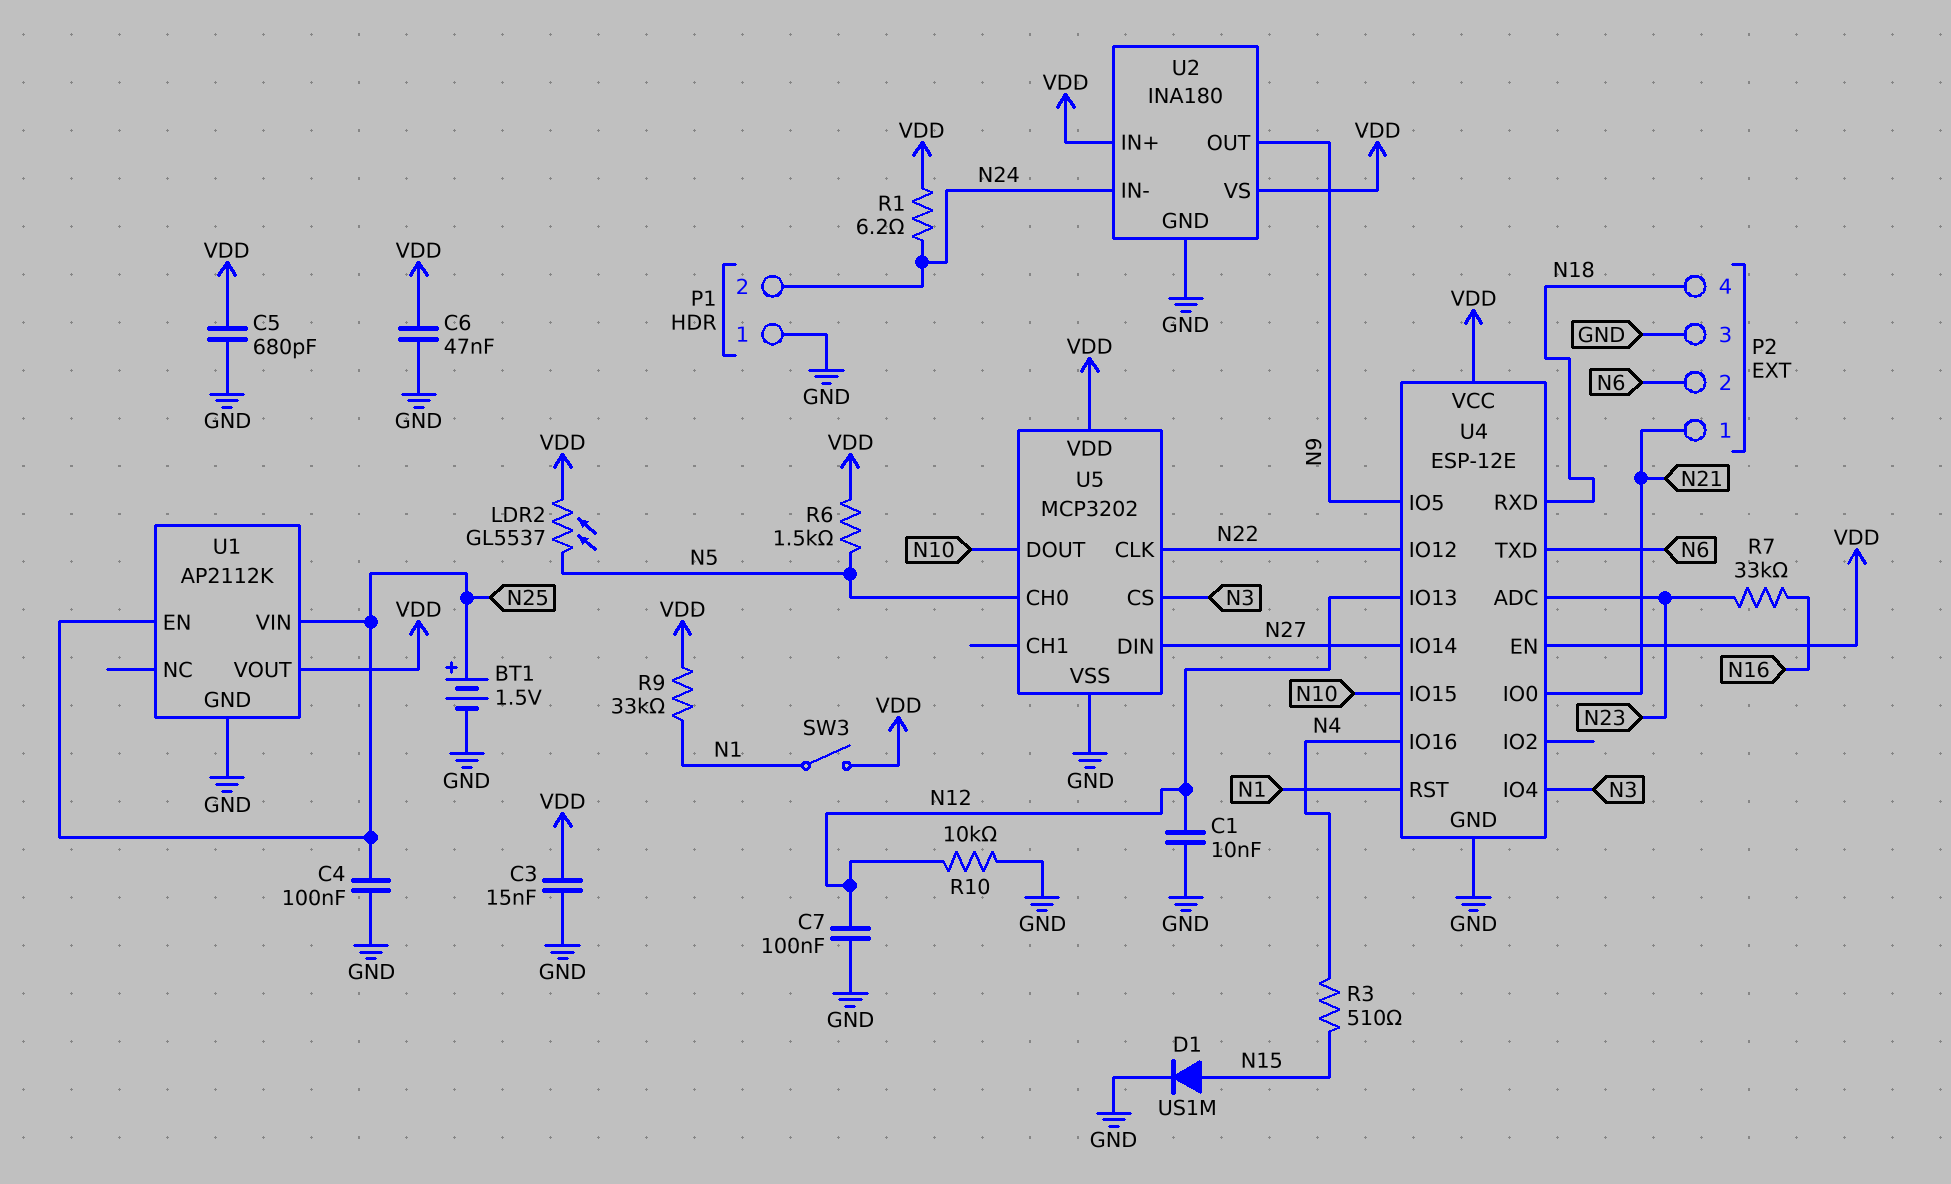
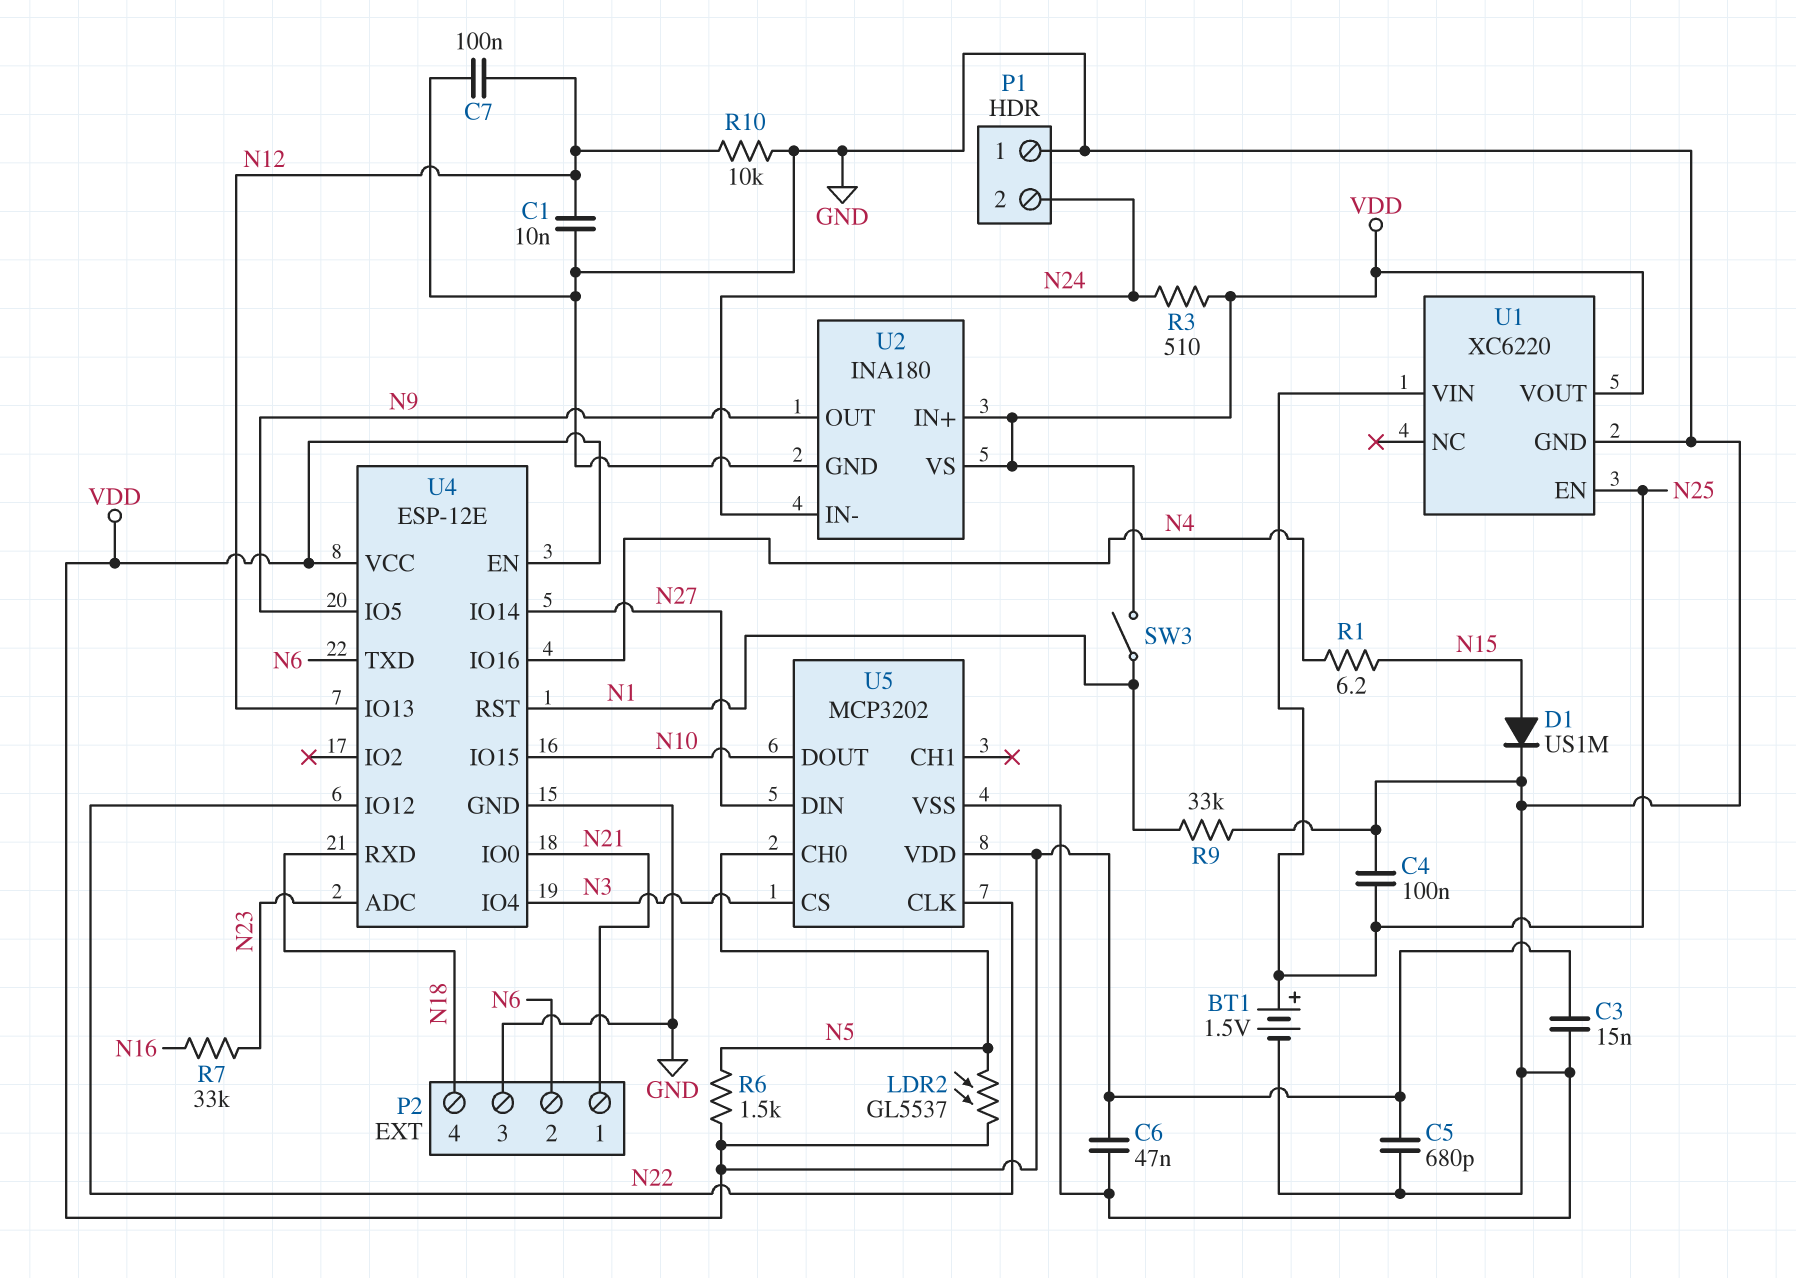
R1: 6.2 (N24, VDD) -> 6.2 (N4, N15)
R3: 510 (N4, N15) -> 510 (N24, VDD)
R9: 33k (N1, VDD) -> 33k (GND, N1)
U1: AP2112K -> XC6220

